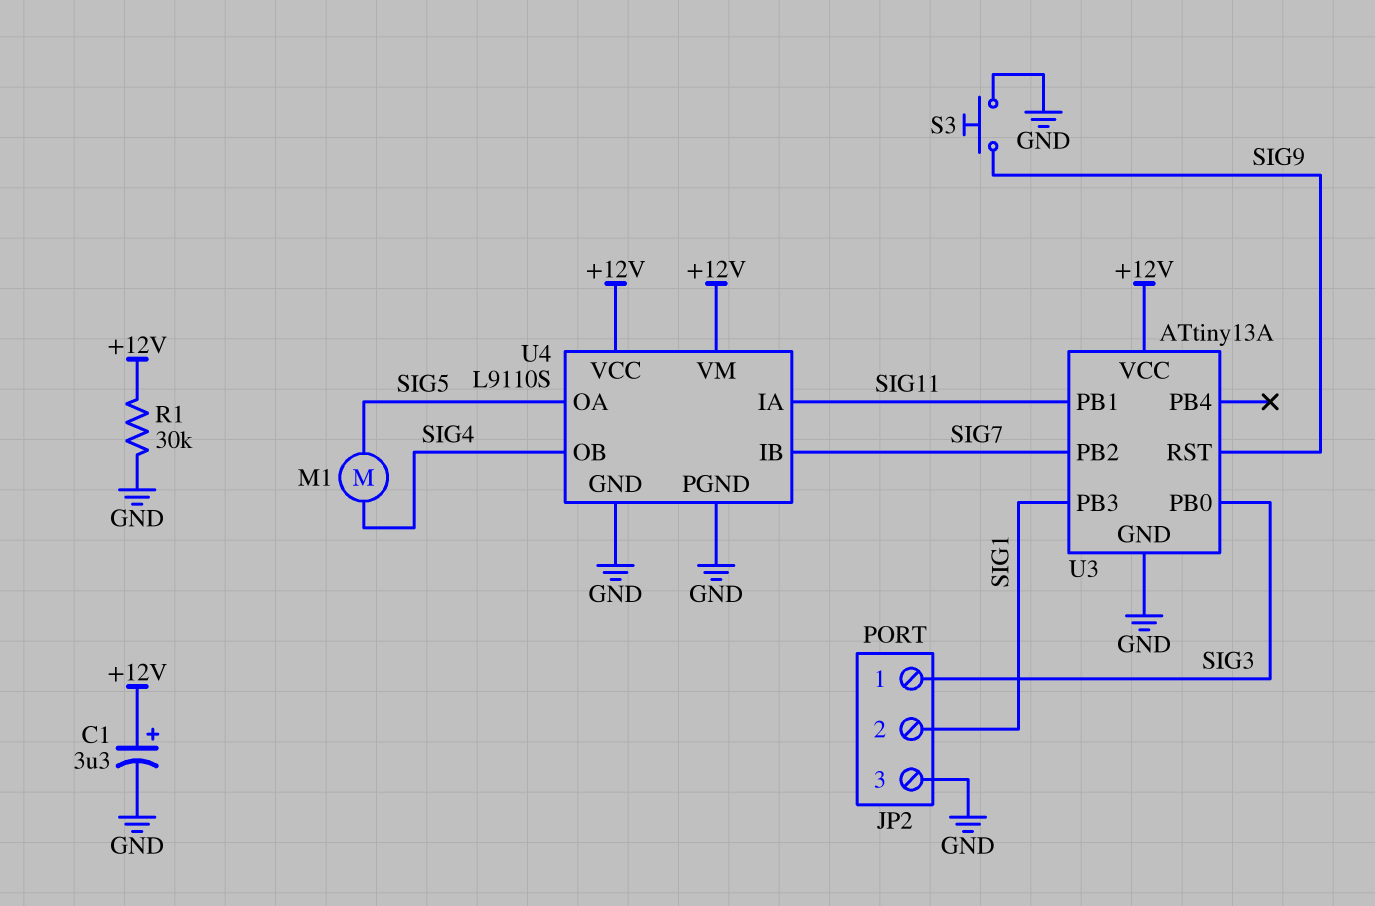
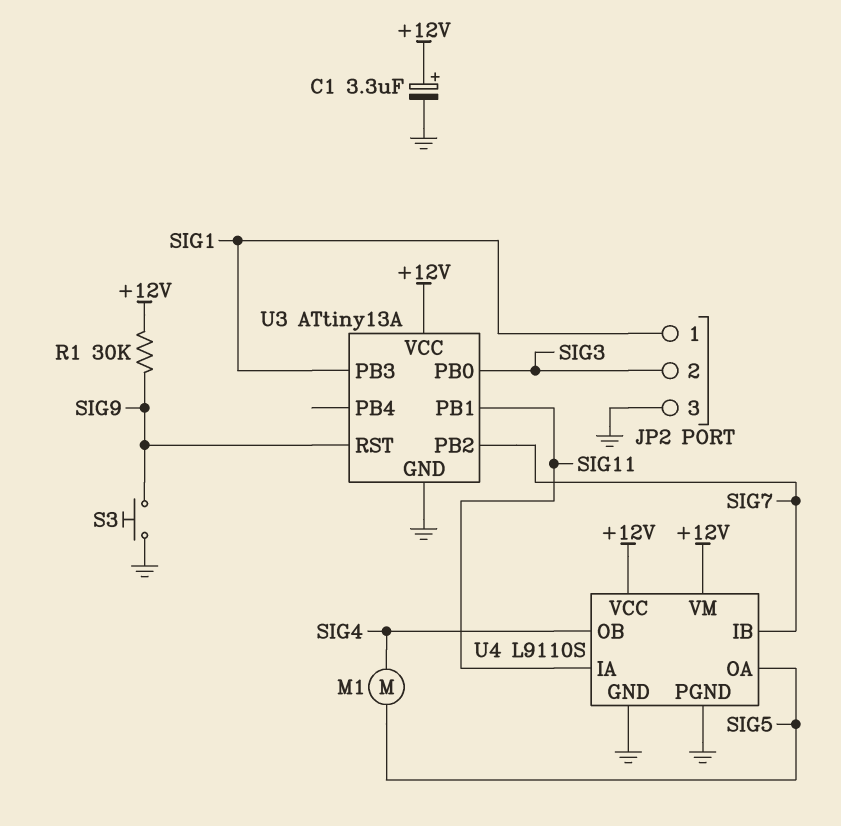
JP2 pin 1: SIG3 -> SIG1
JP2 pin 2: SIG1 -> SIG3
R1: 30k (+12V, GND) -> 30k (+12V, SIG9)

